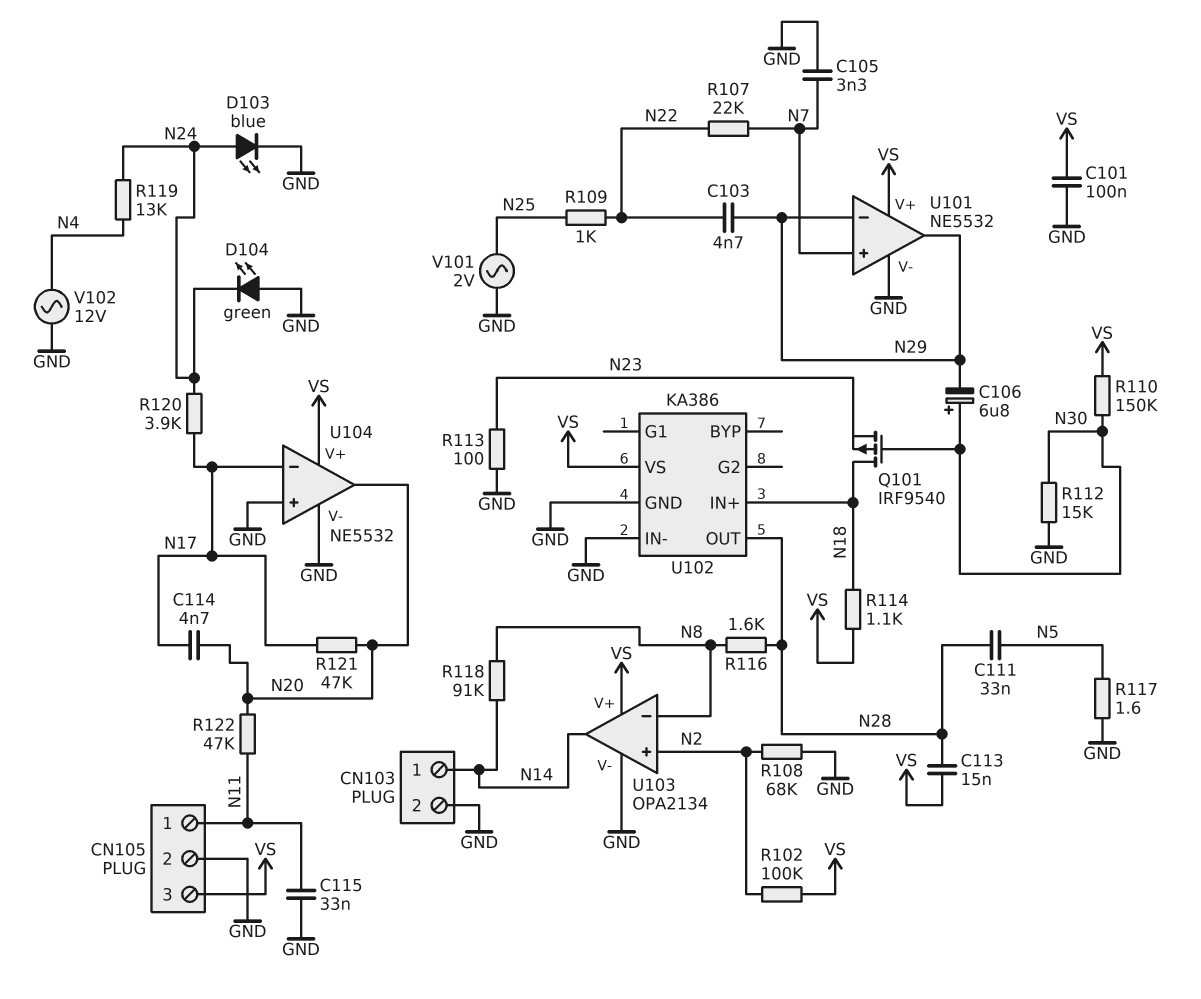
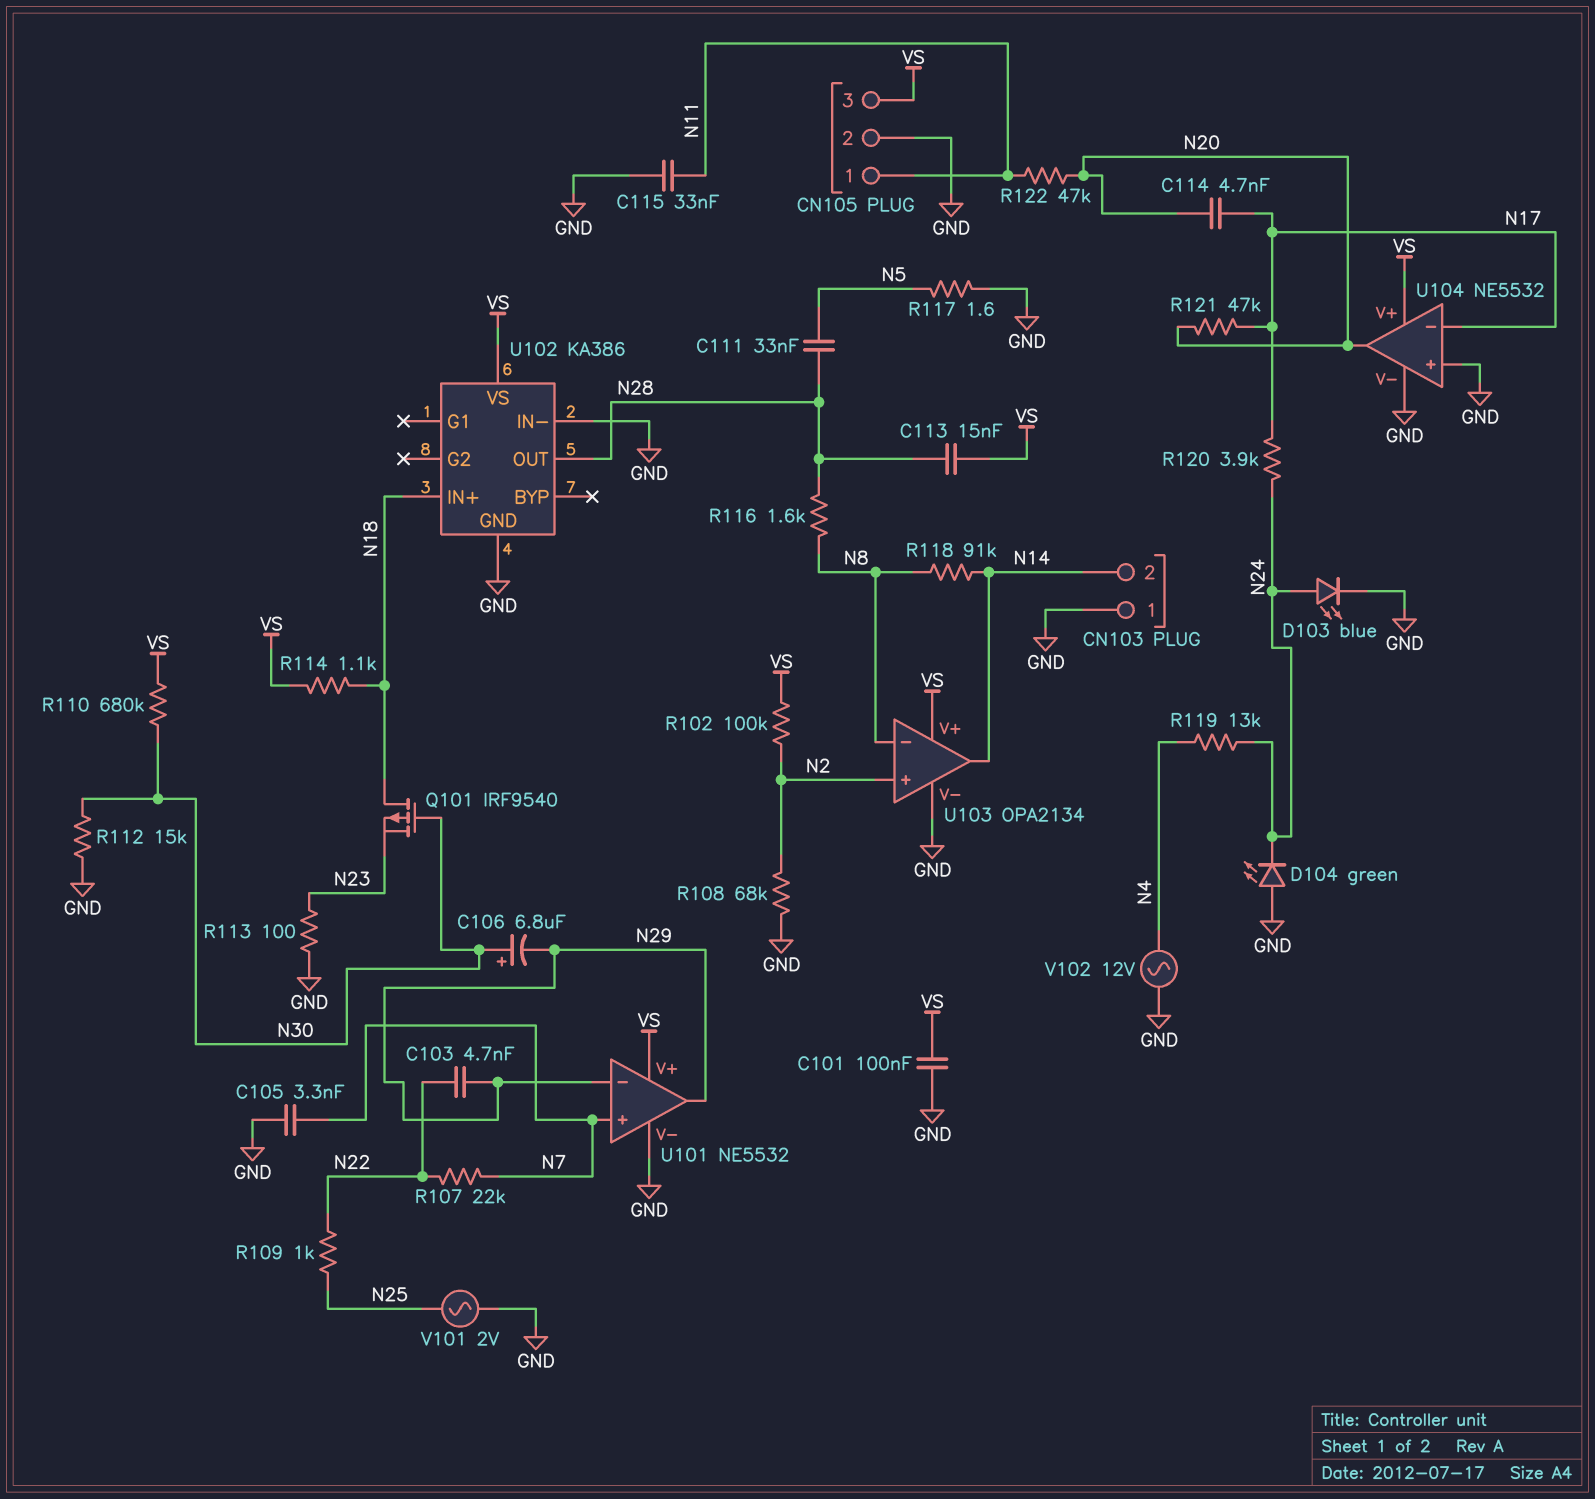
CN103 pin 1: N14 -> GND
CN103 pin 2: GND -> N14
R110: 150k (N30, VS) -> 680k (N30, VS)

